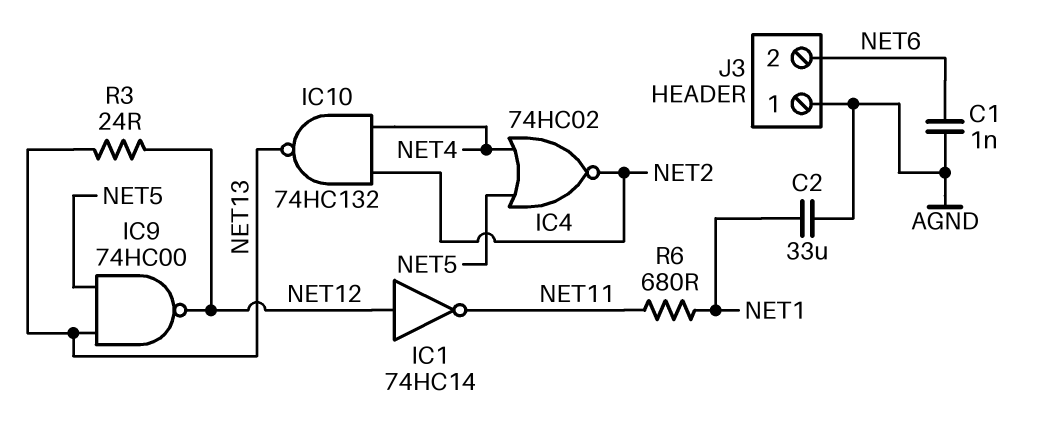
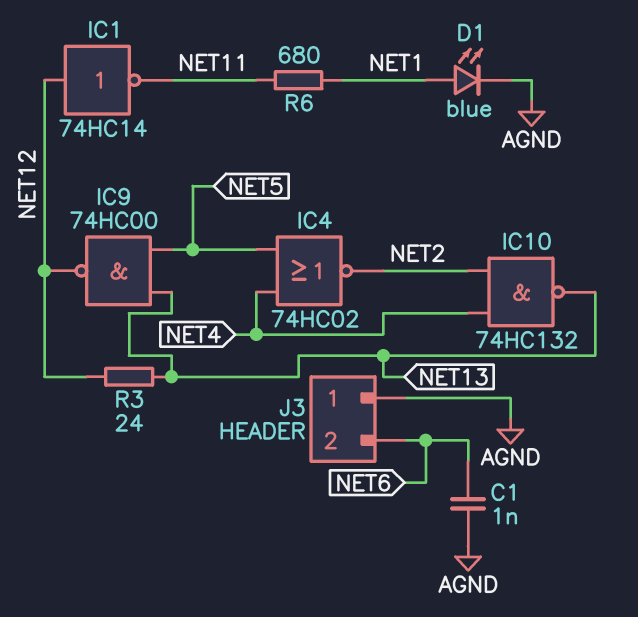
C2: 33uF (AGND, NET1) -> none
D1: none -> LED blue (A NET1, K AGND)

